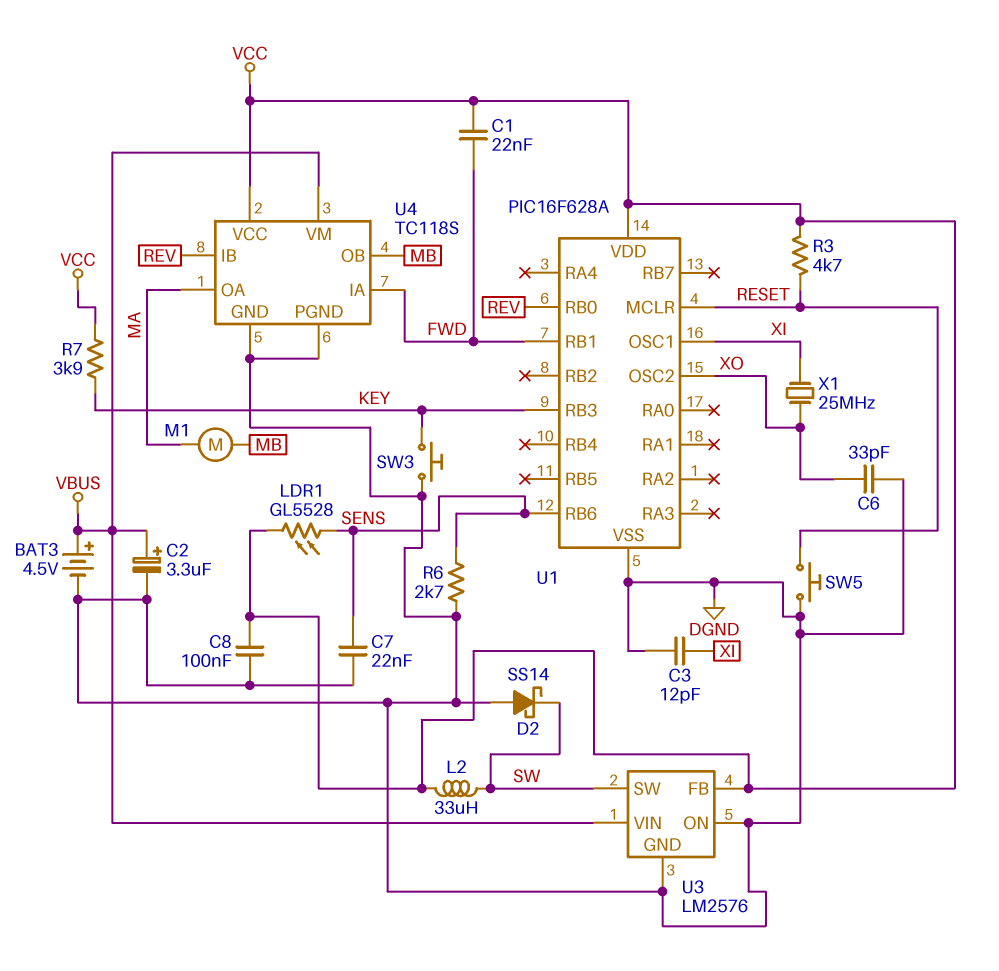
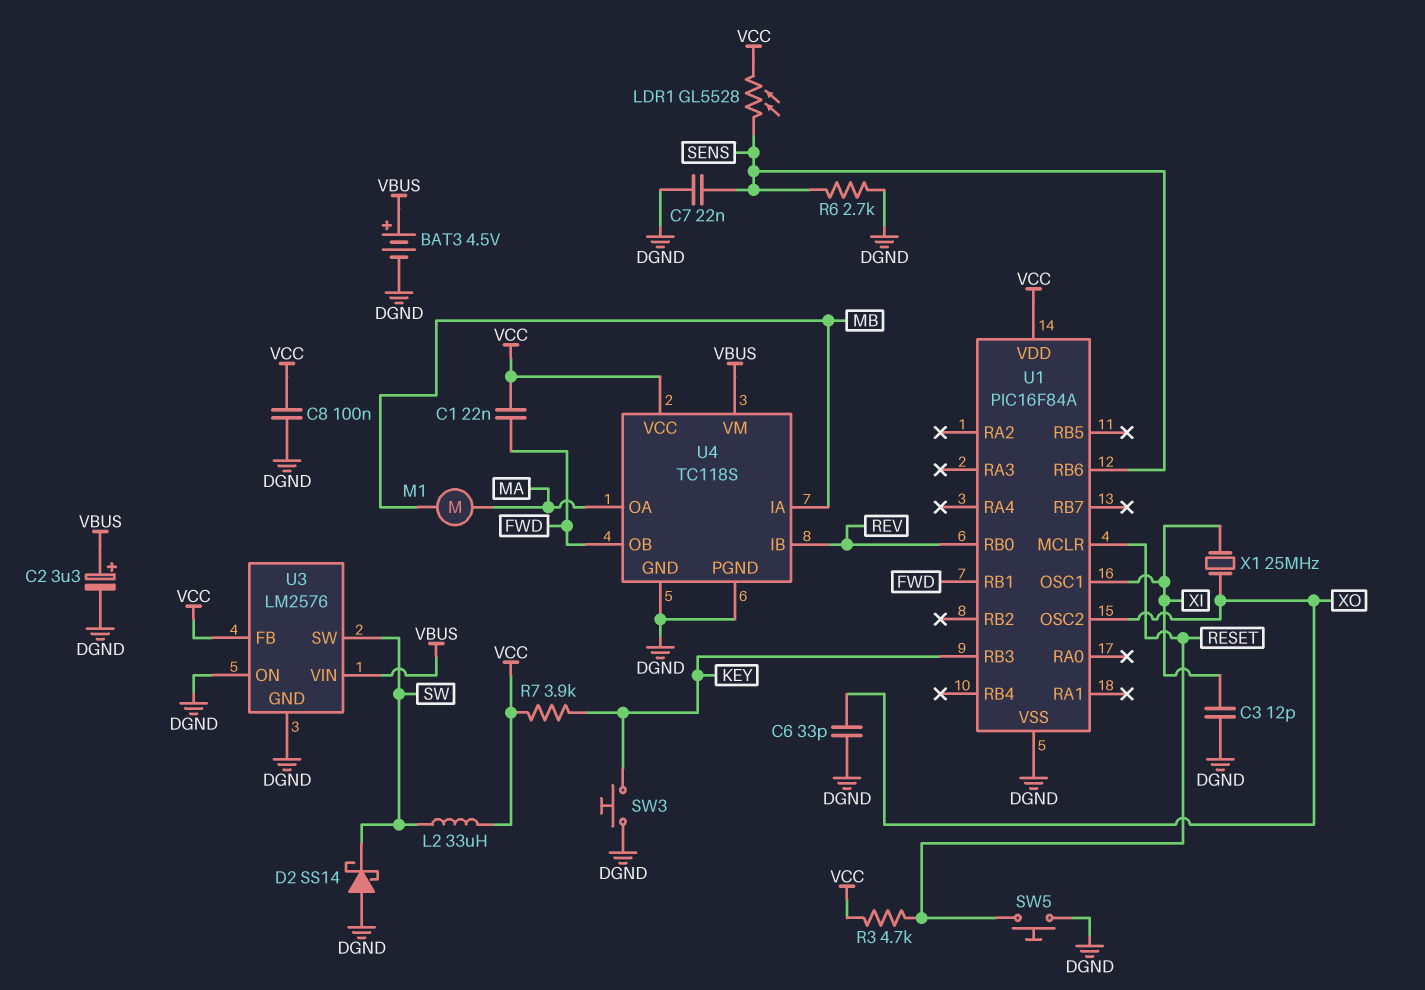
U1: PIC16F628A -> PIC16F84A
U4 pin IA: FWD -> MB
U4 pin OB: MB -> FWD

